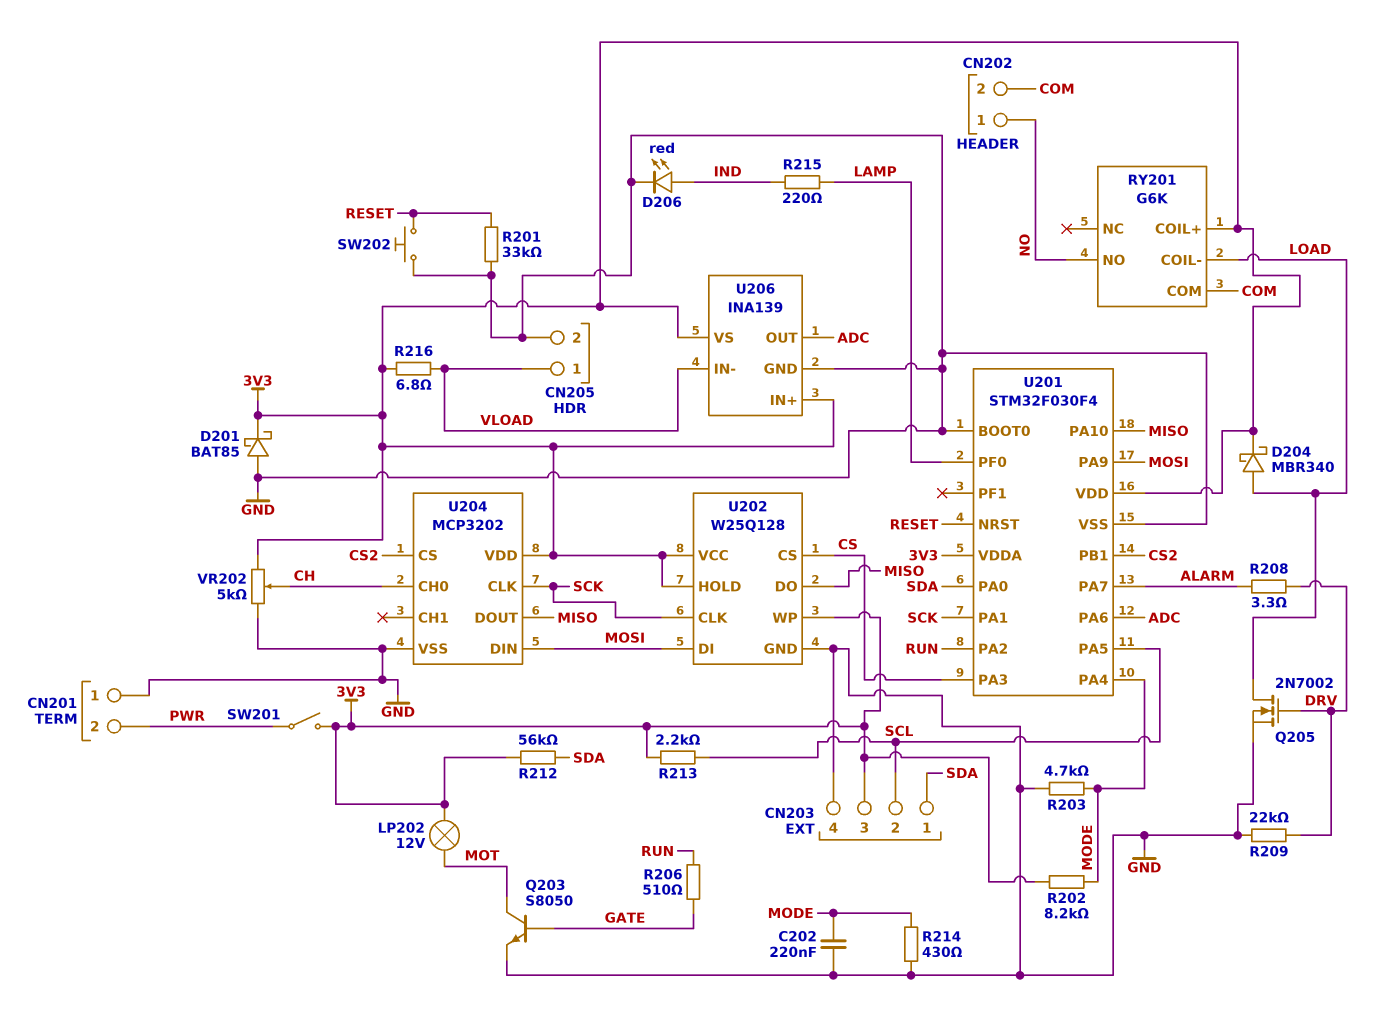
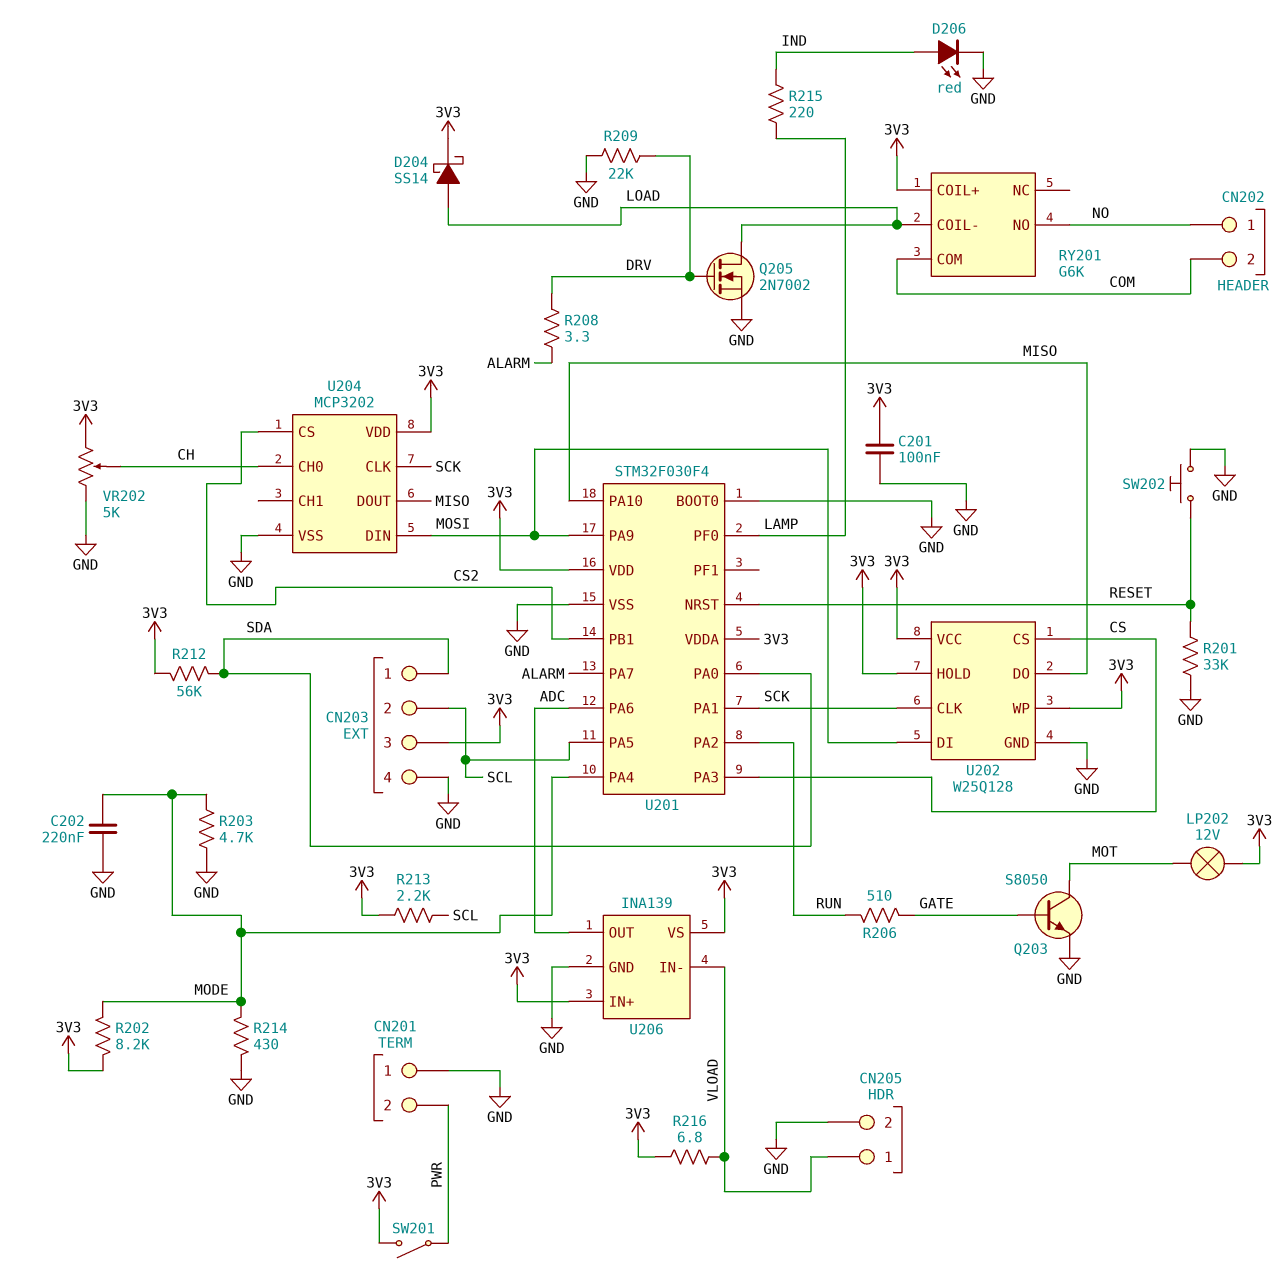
C201: none -> 100nF (3V3, GND)
D201: schottky BAT85 (A GND, K 3V3) -> none
D204: schottky MBR340 (A LOAD, K 3V3) -> schottky SS14 (A LOAD, K 3V3)

